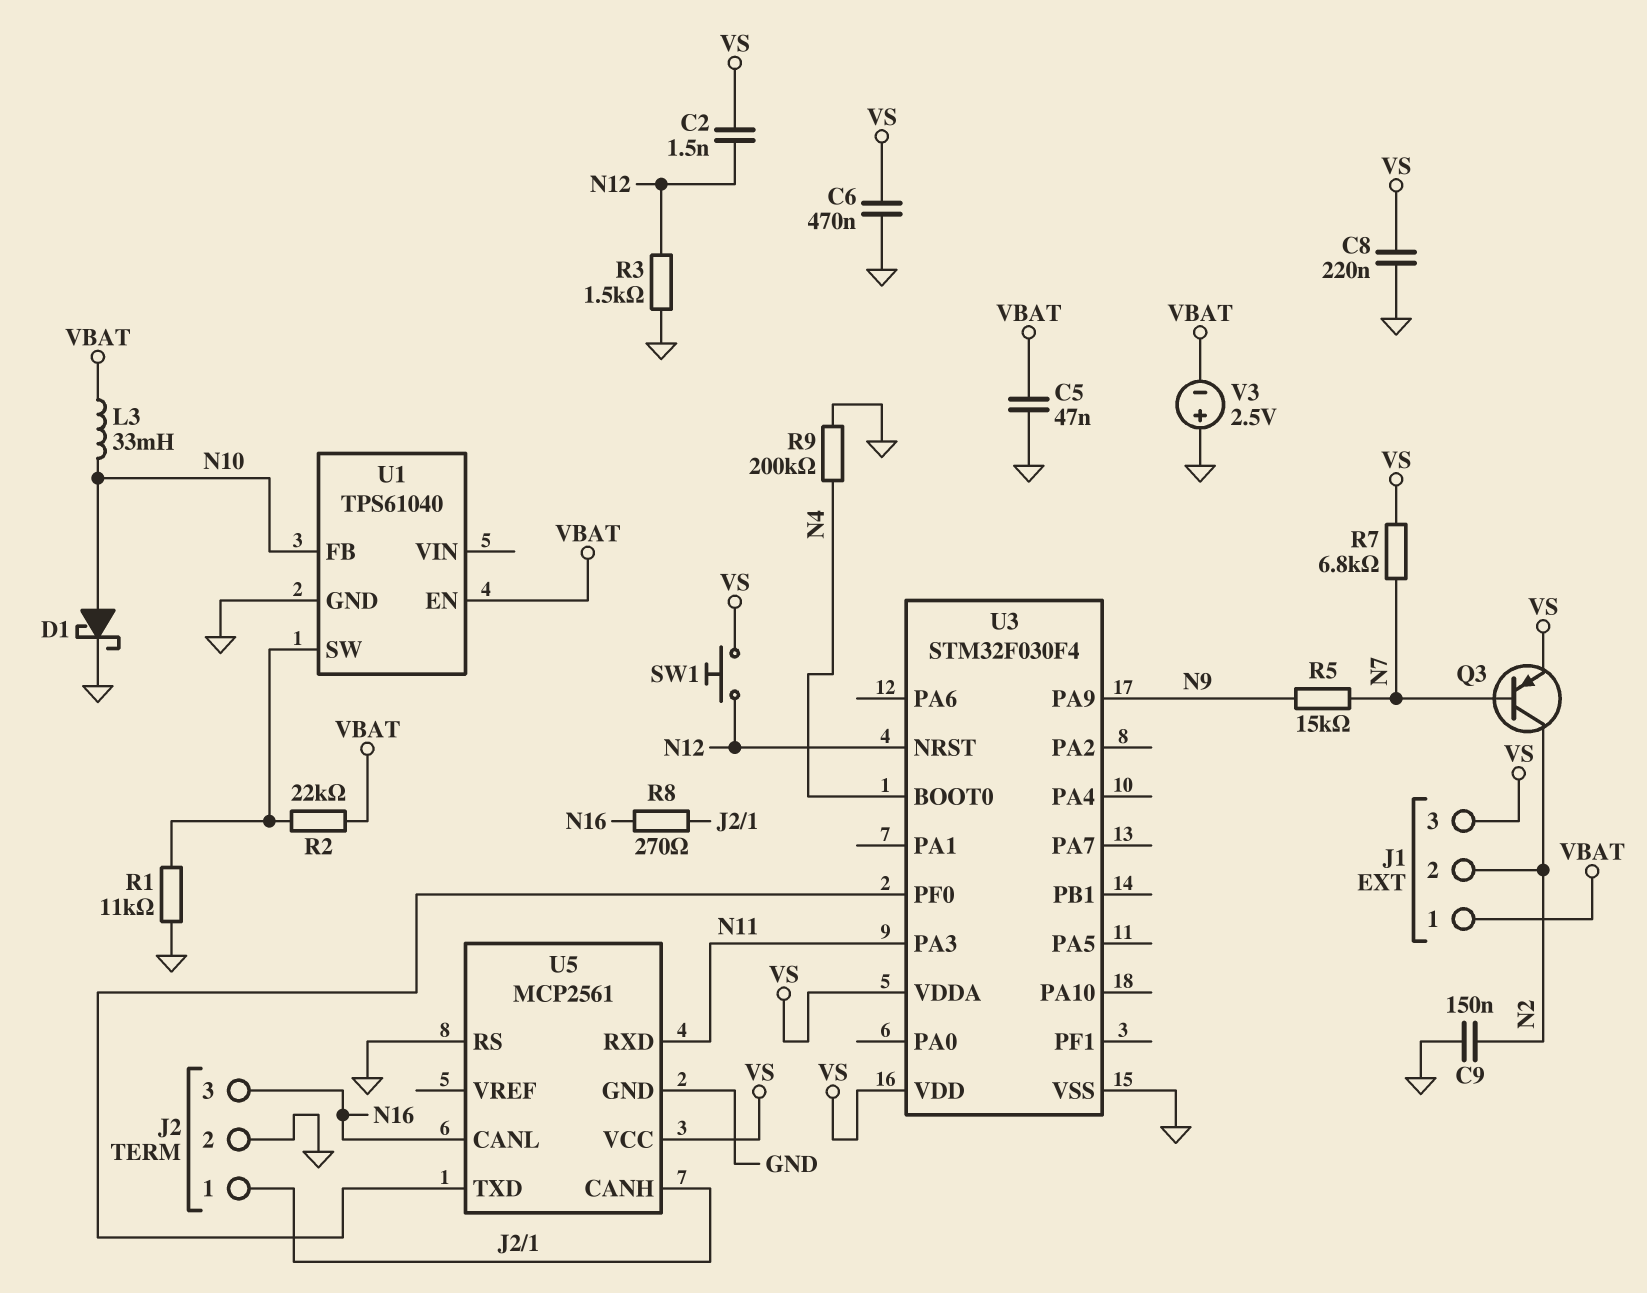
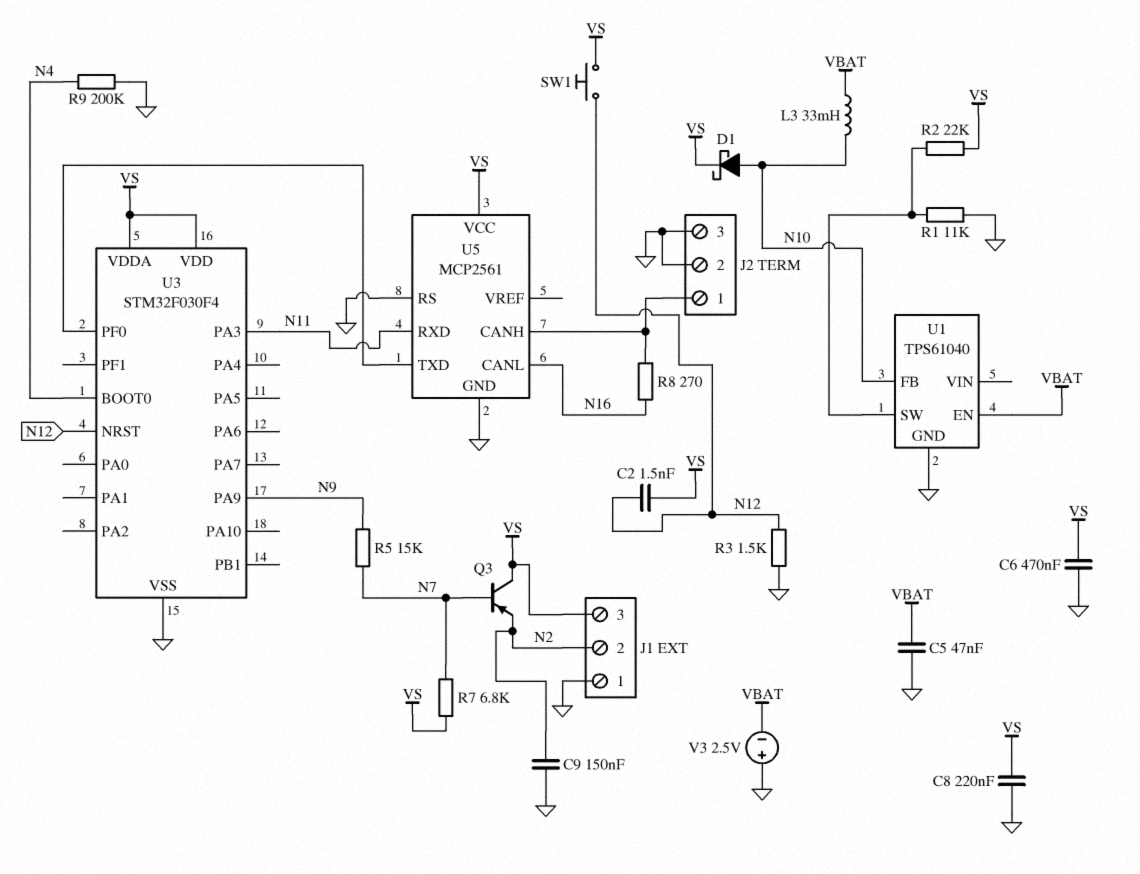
D1: schottky (A N10, K GND) -> schottky (A N10, K VS)
J1 pin 1: VBAT -> GND
J2 pin 3: N16 -> GND
Q3: PNP (B N7, C N2, E VS) -> PNP (B N7, C VS, E N2)
R2: 22k (U1/SW, VBAT) -> 22k (U1/SW, VS)

